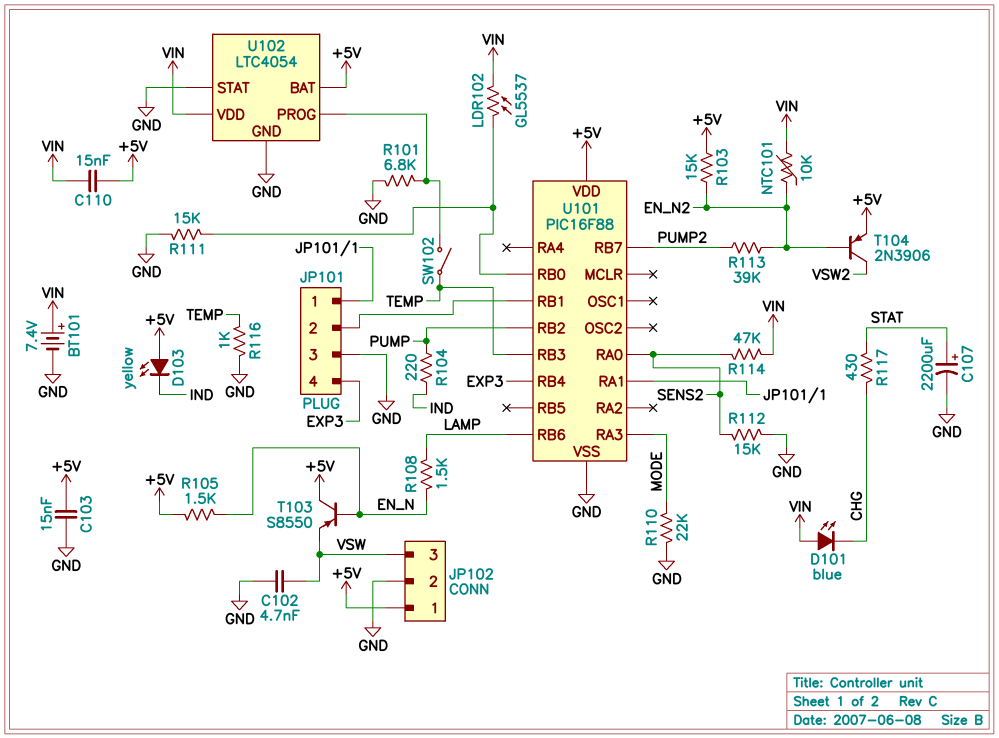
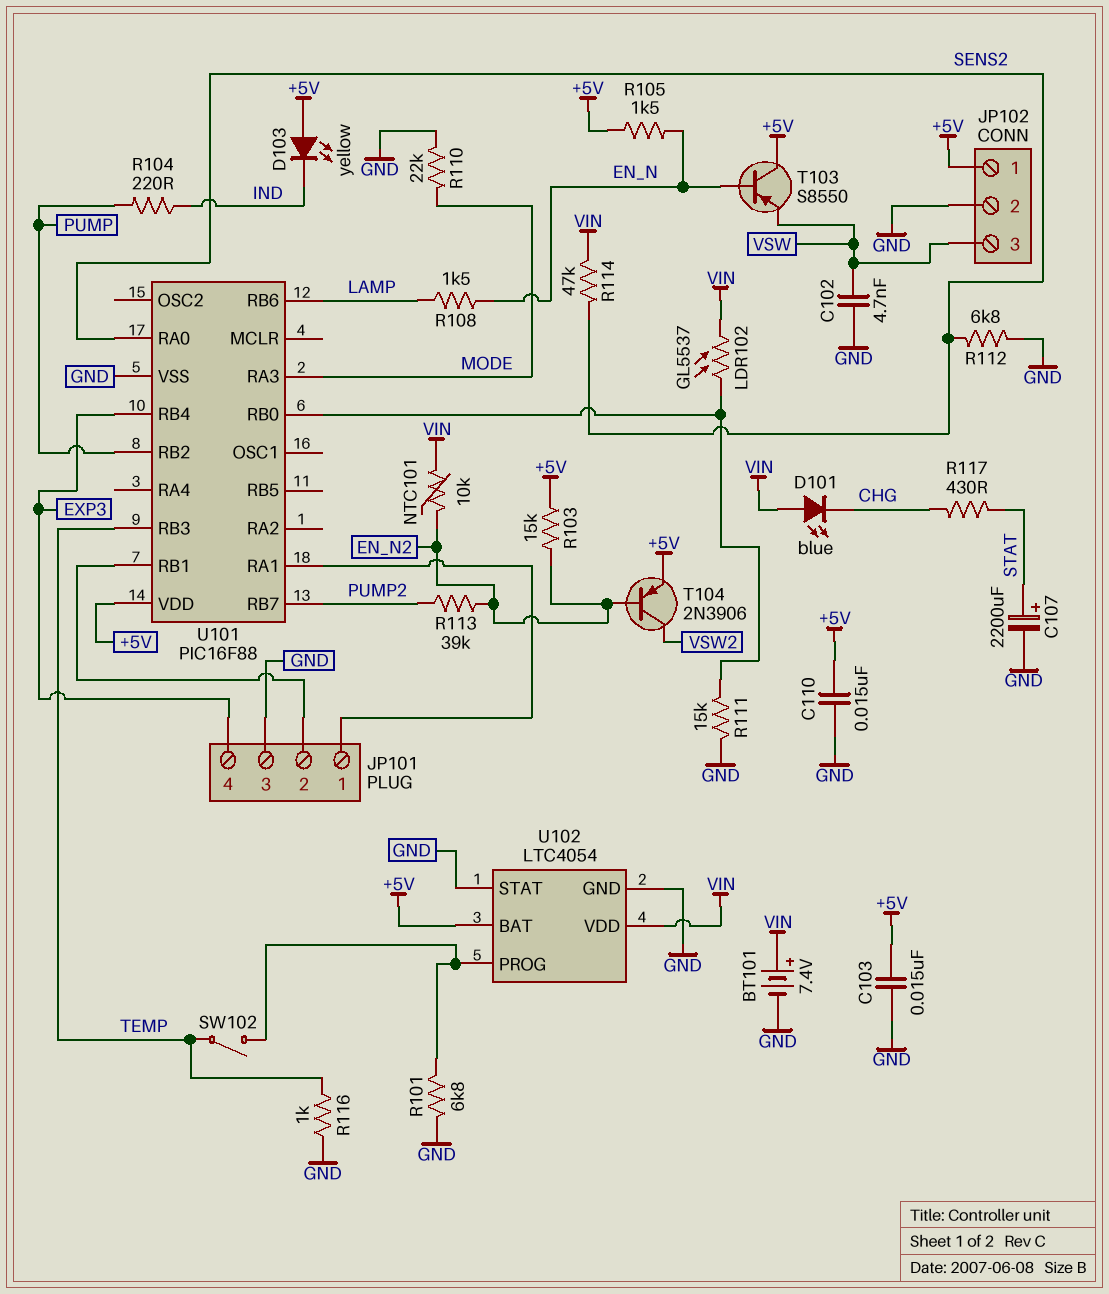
C110: 15nF (+5V, VIN) -> 15nF (+5V, GND)
R112: 15k (GND, SENS2) -> 6.8k (GND, SENS2)

